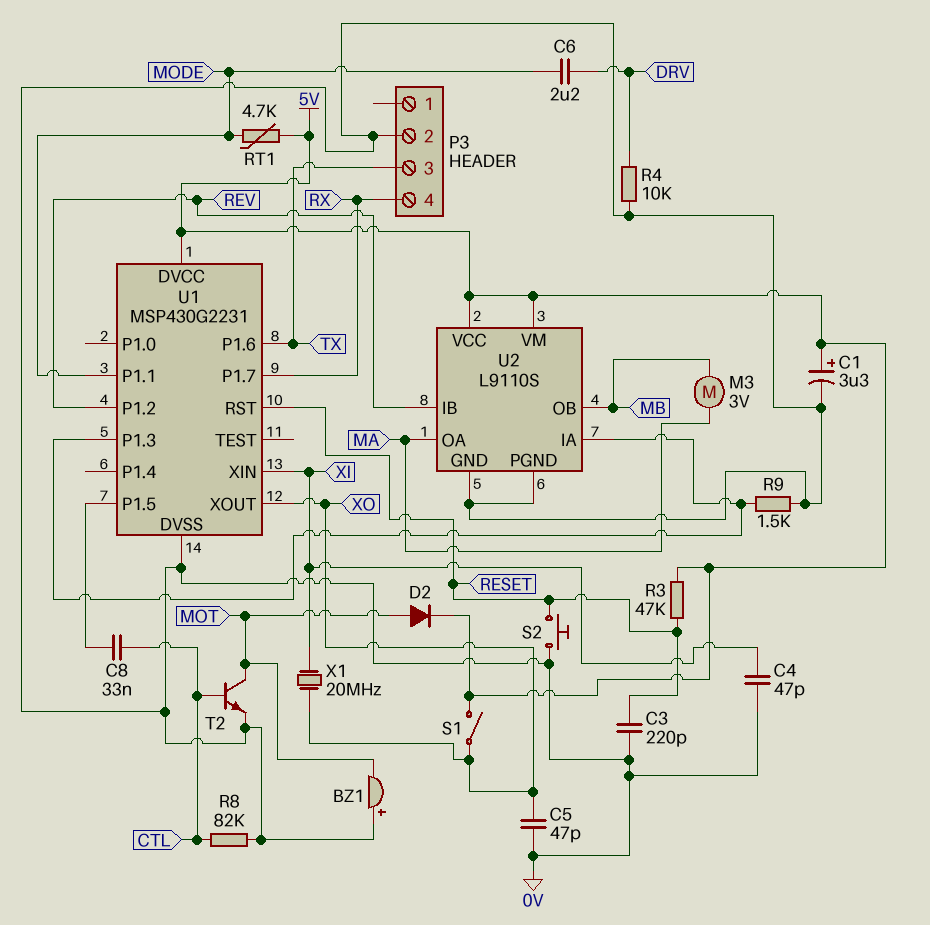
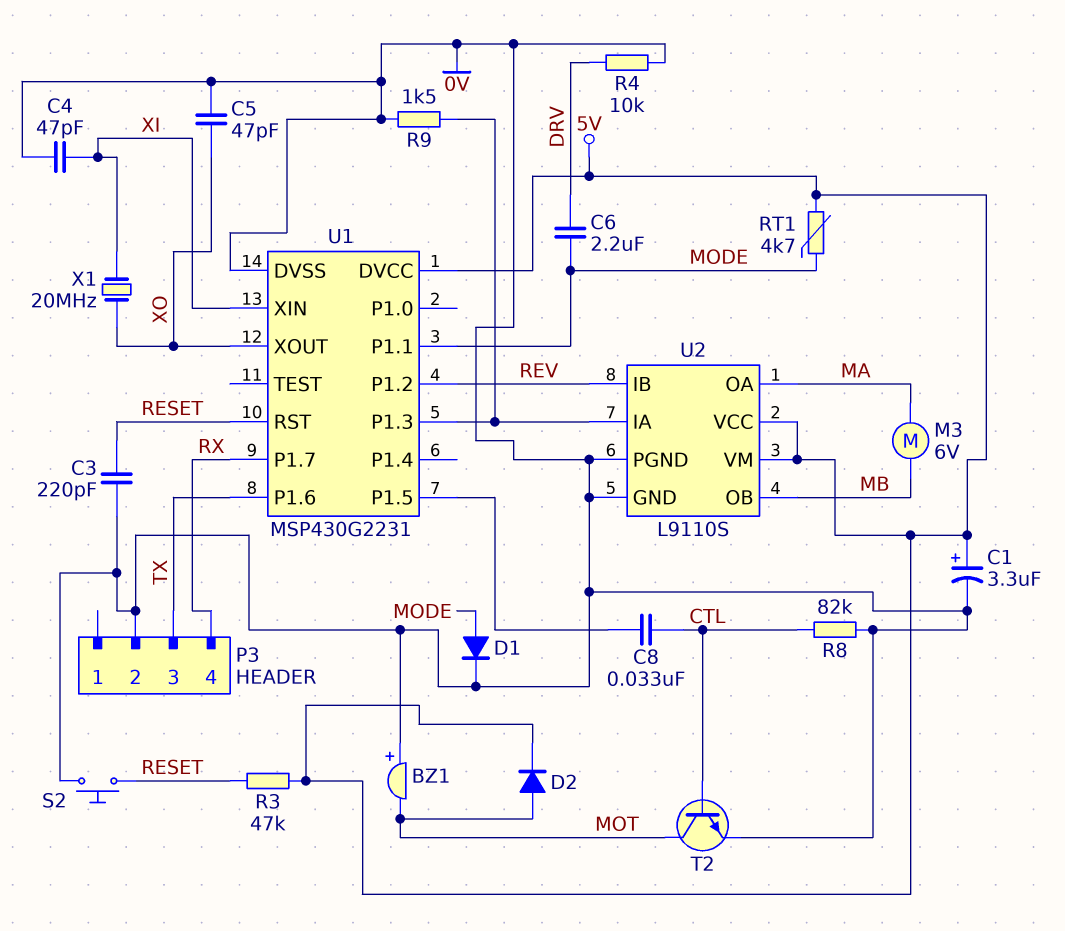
D1: none -> diode (A MODE, K 0V)
M3: motor 3V (MA, MB) -> motor 6V (MA, MB)
S1: switch (5V, XO) -> none

